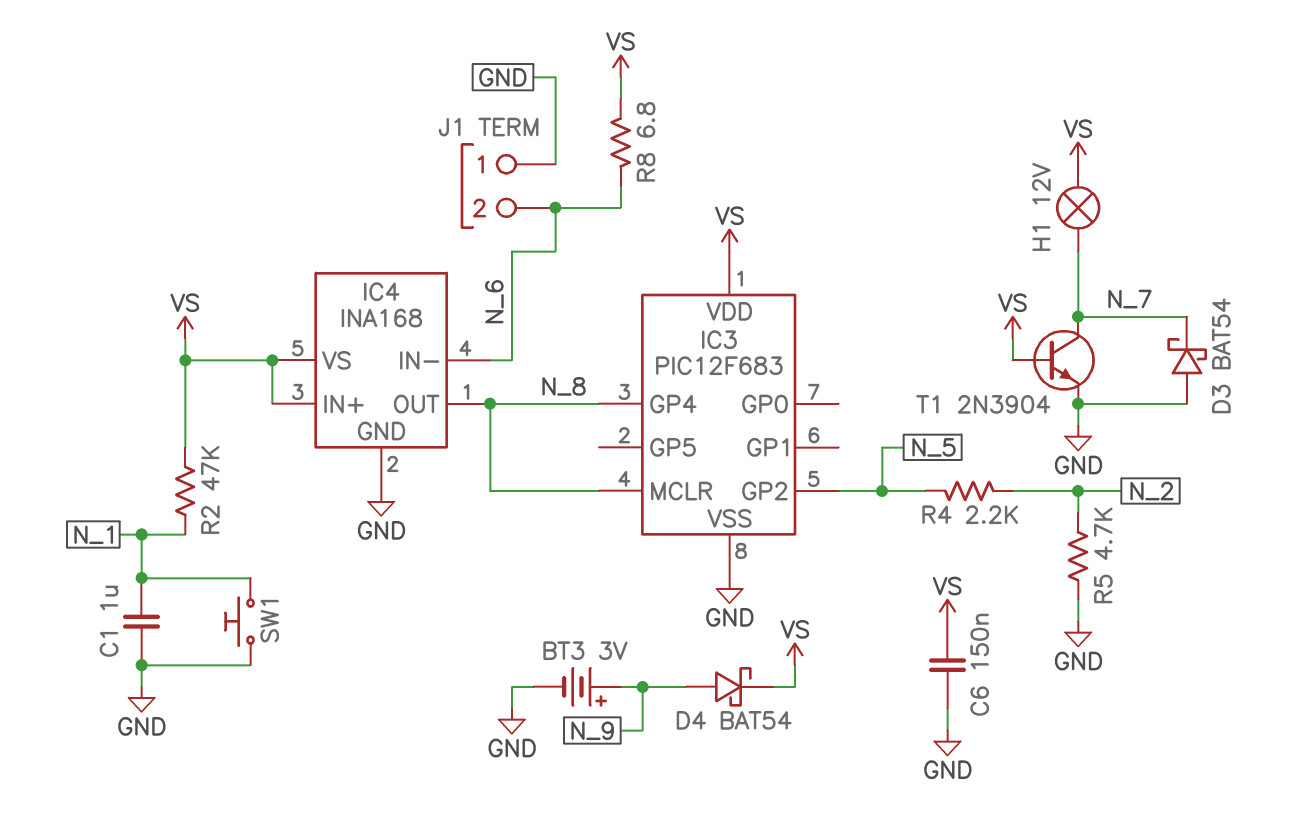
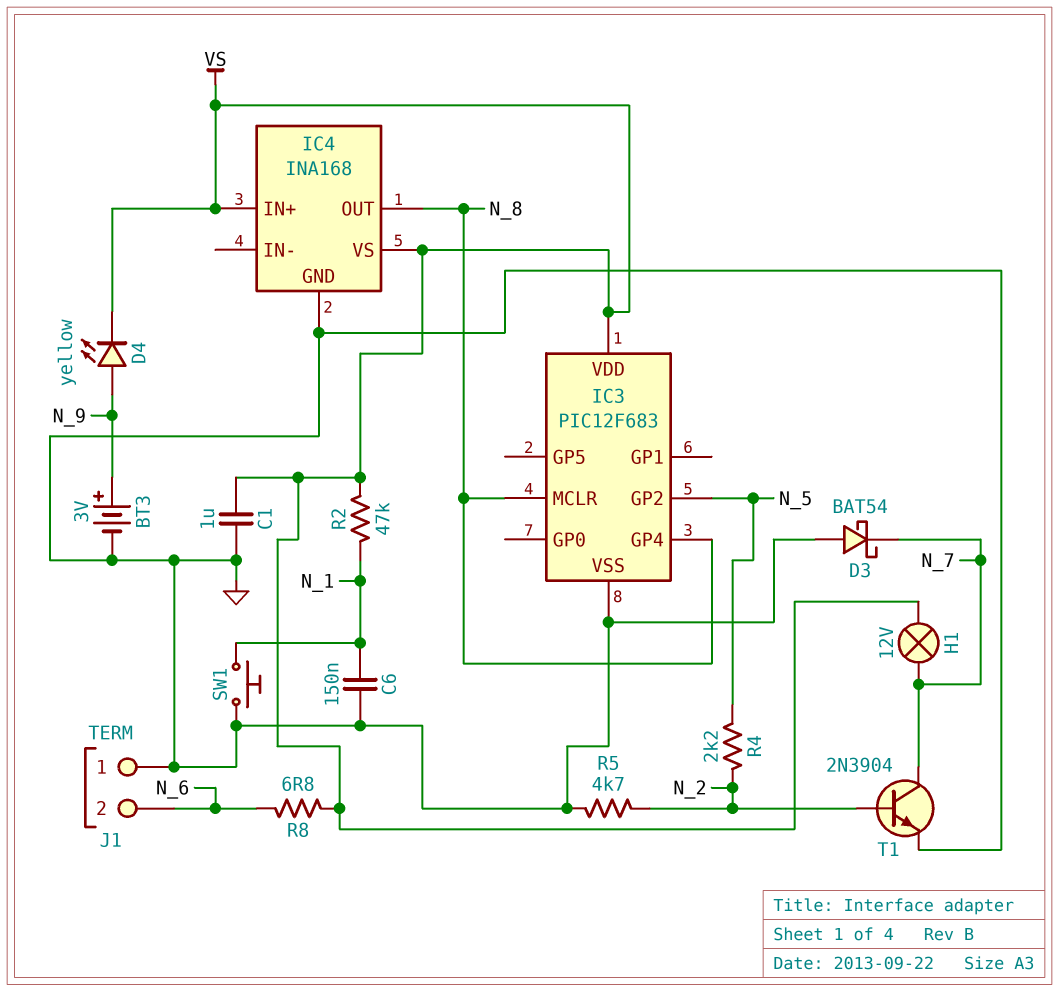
C1: 1uF (GND, N_1) -> 1uF (GND, VS)
C6: 150nF (GND, VS) -> 150nF (GND, N_1)
D4: schottky BAT54 (A N_9, K VS) -> LED yellow (A N_9, K VS)
IC4 pin IN-: N_6 -> none
T1: NPN 2N3904 (B VS, C N_7, E GND) -> NPN 2N3904 (B N_2, C N_7, E GND)

